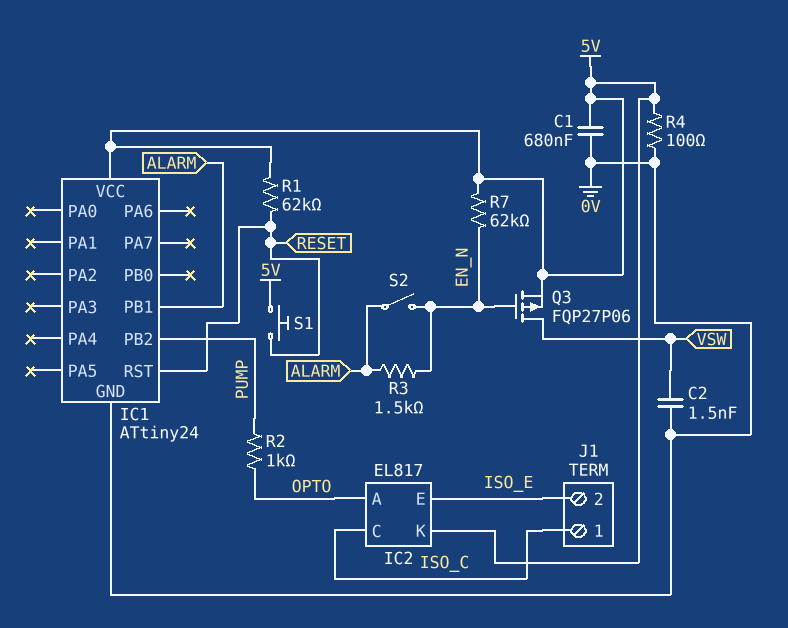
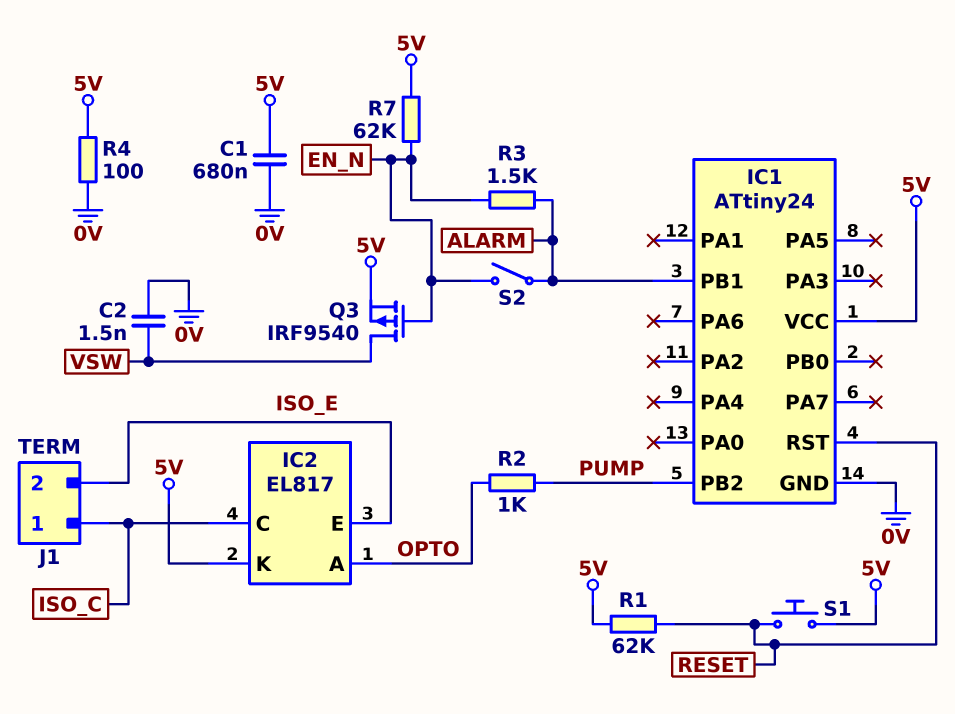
Q3: PMOS FQP27P06 (G EN_N, D VSW, S 5V) -> PMOS IRF9540 (G EN_N, D VSW, S 5V)

